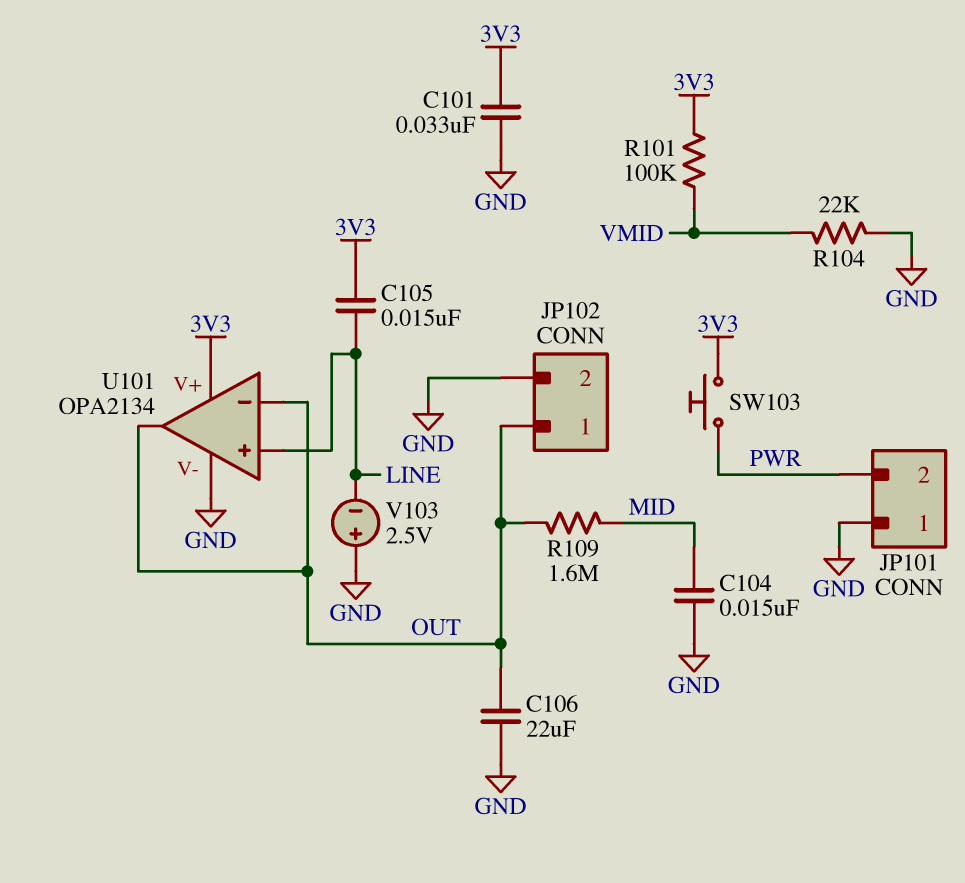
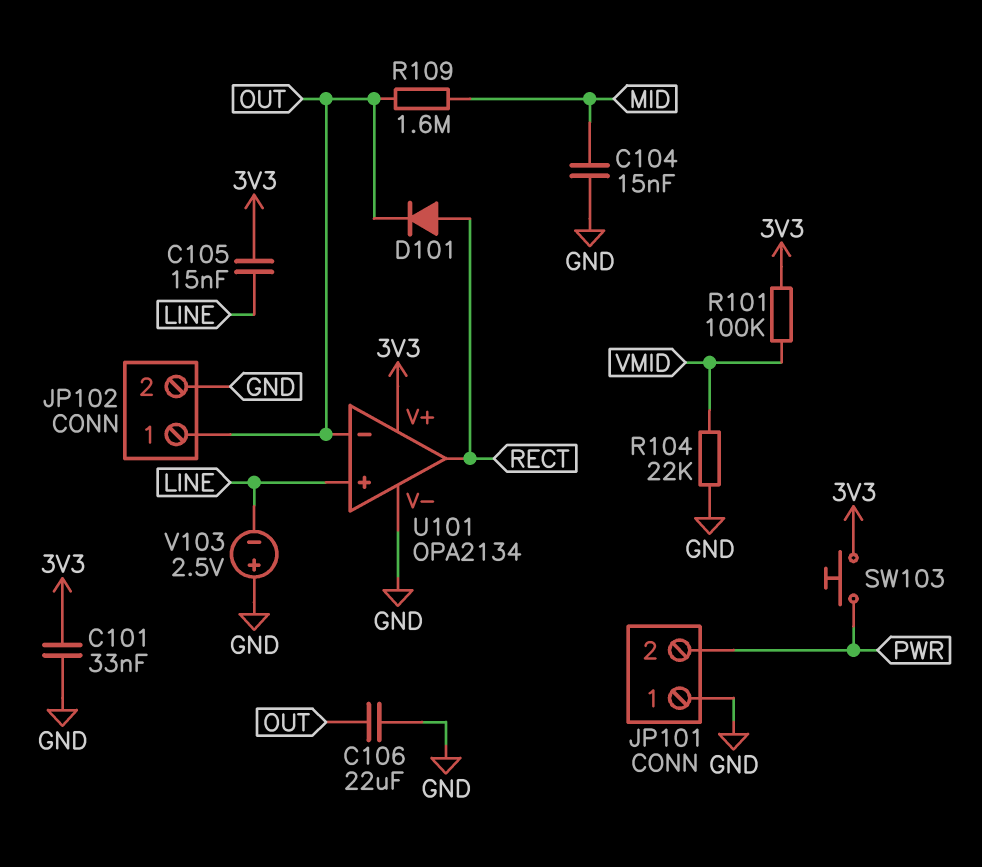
D101: none -> diode (A RECT, K OUT)
U101 pin out: OUT -> RECT

